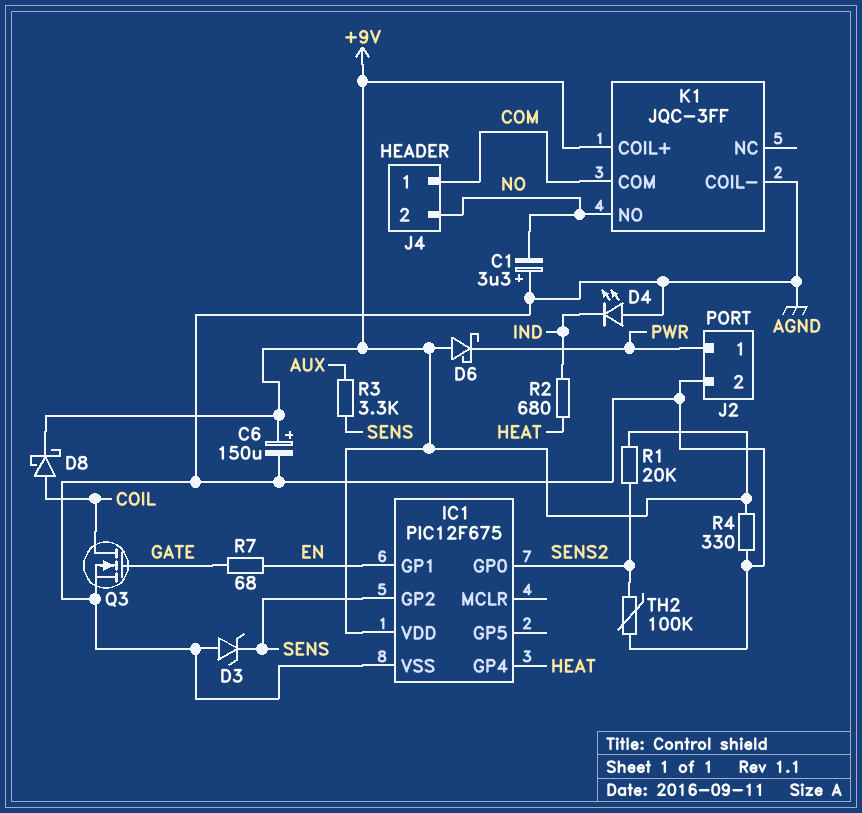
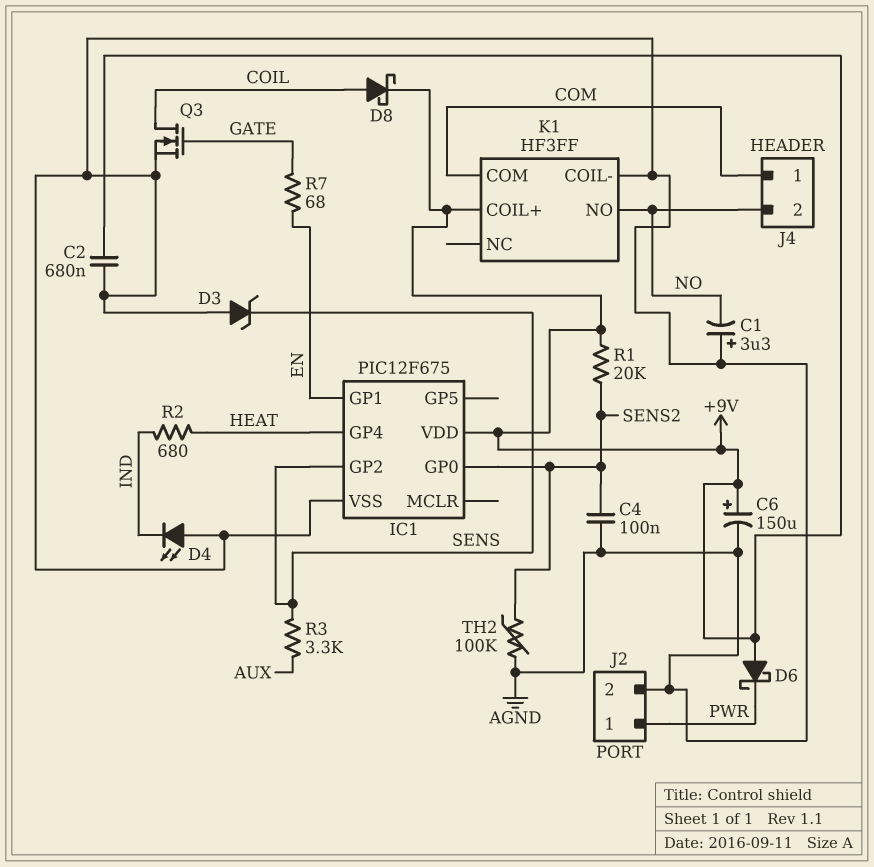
C2: none -> 680nF (+9V, AGND)
C4: none -> 100nF (AGND, SENS2)
K1: JQC-3FF -> HF3FF
R4: 330 (+9V, AGND) -> none

